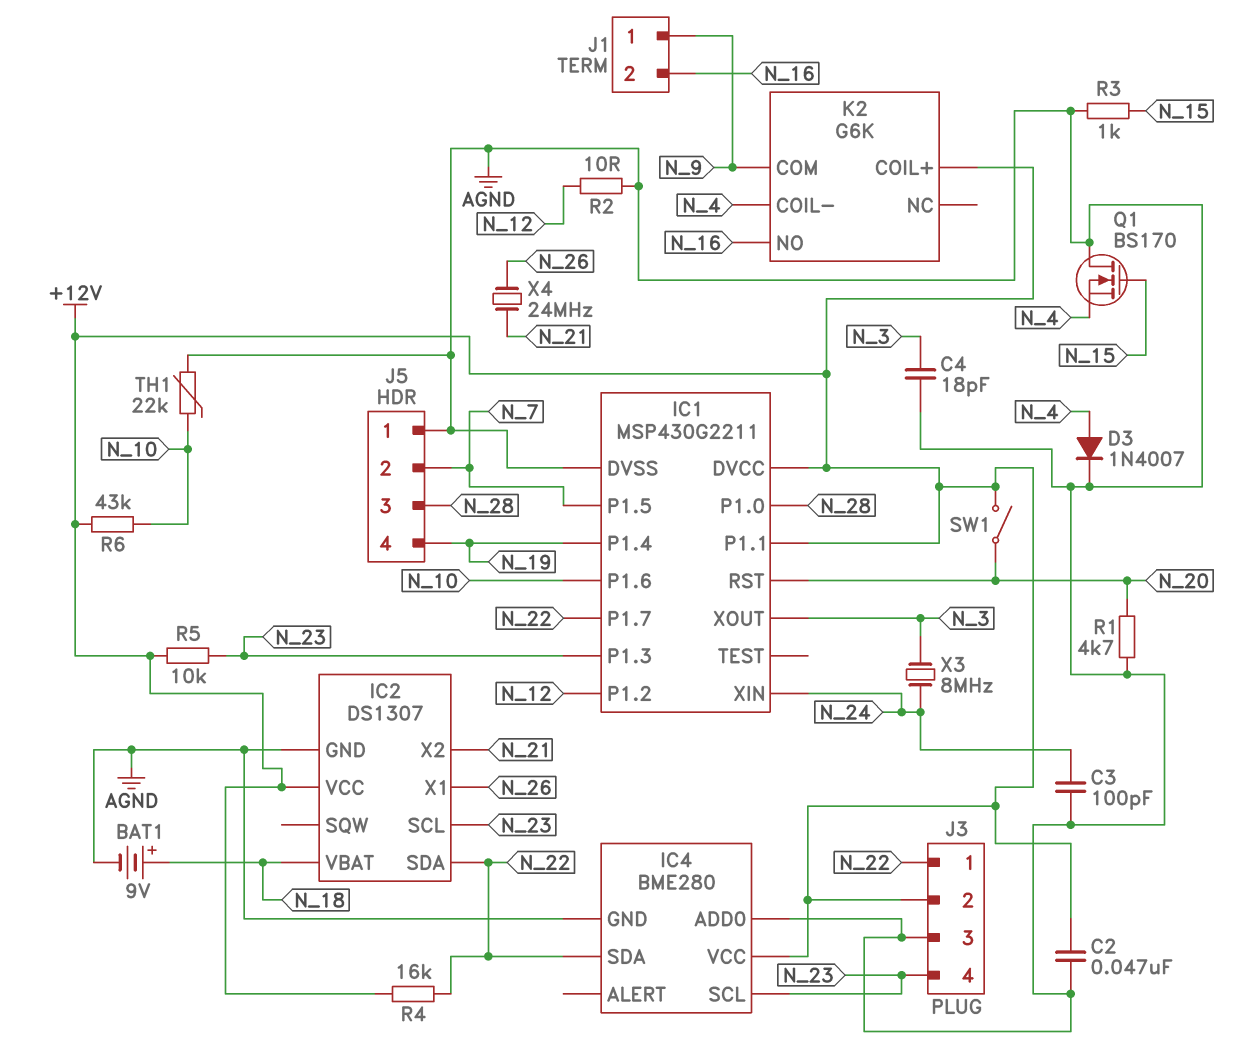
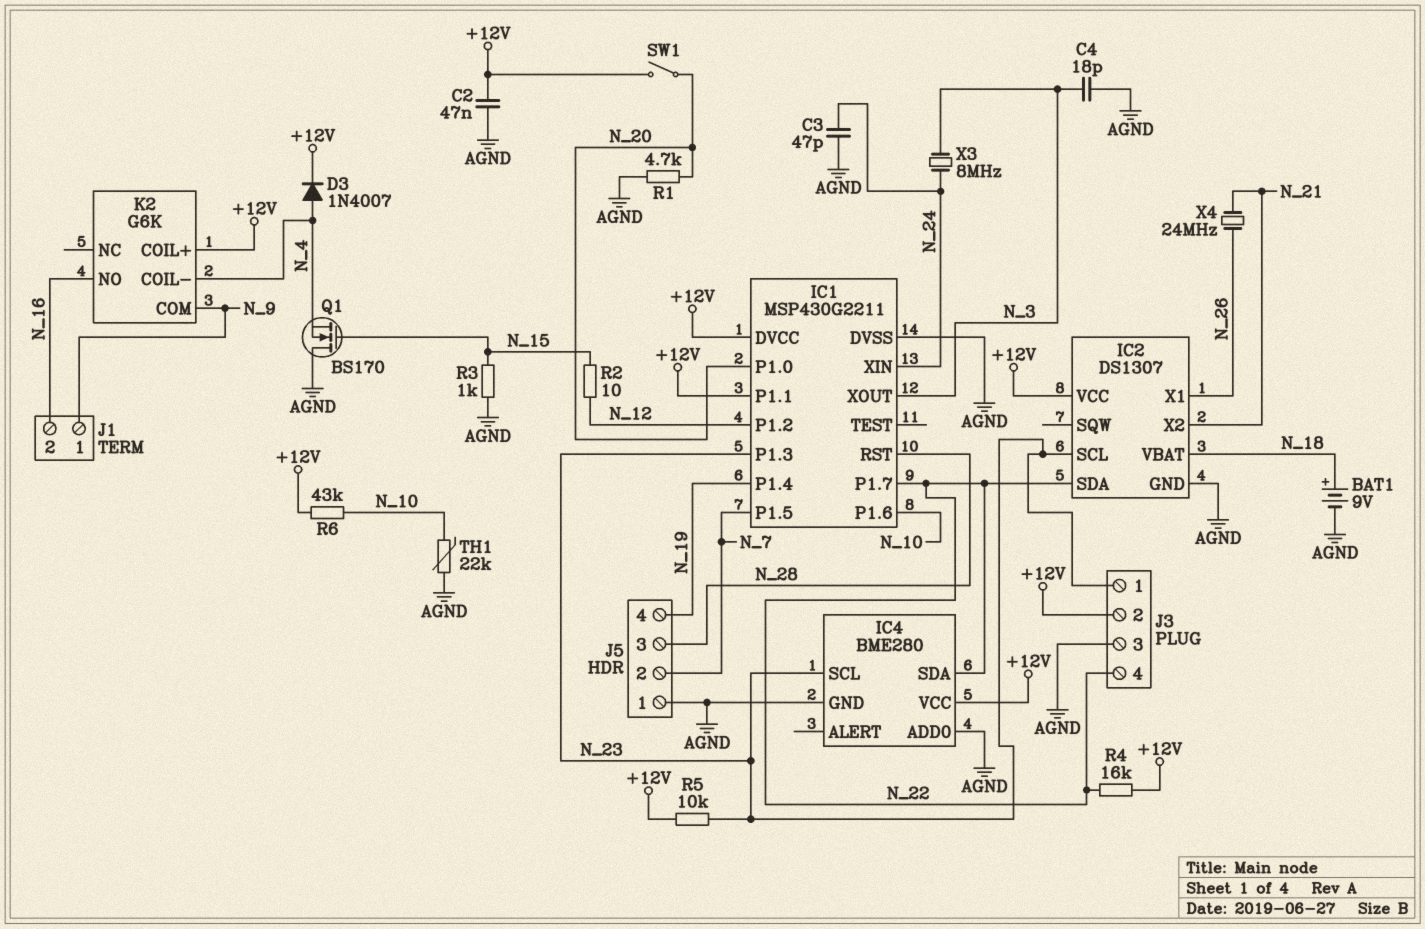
C3: 100pF (AGND, N_24) -> 47pF (AGND, N_24)
D3: diode 1N4007 (A N_4, K AGND) -> diode 1N4007 (A N_4, K +12V)
IC1 pin P1.0: N_28 -> N_20
IC1 pin RST: N_20 -> N_28
J3 pin 1: N_22 -> N_23
J3 pin 4: N_23 -> N_22
R2: 10 (AGND, N_12) -> 10 (N_12, N_15)

